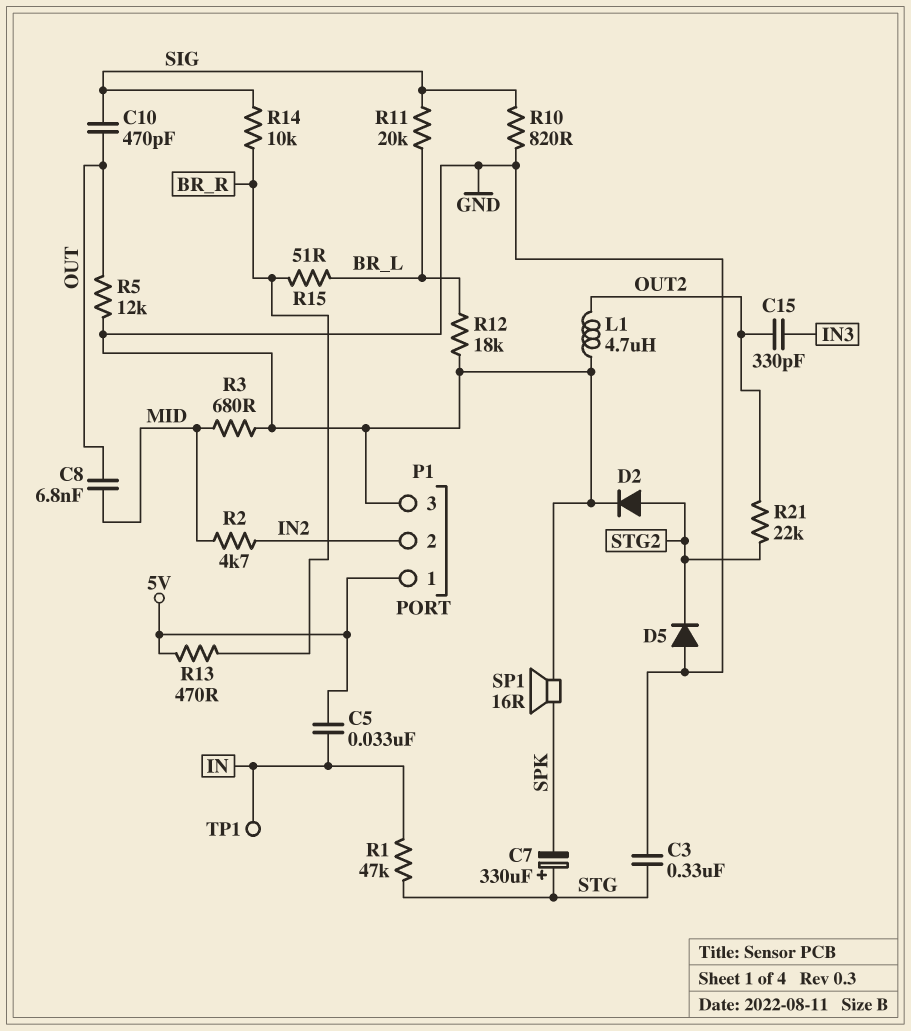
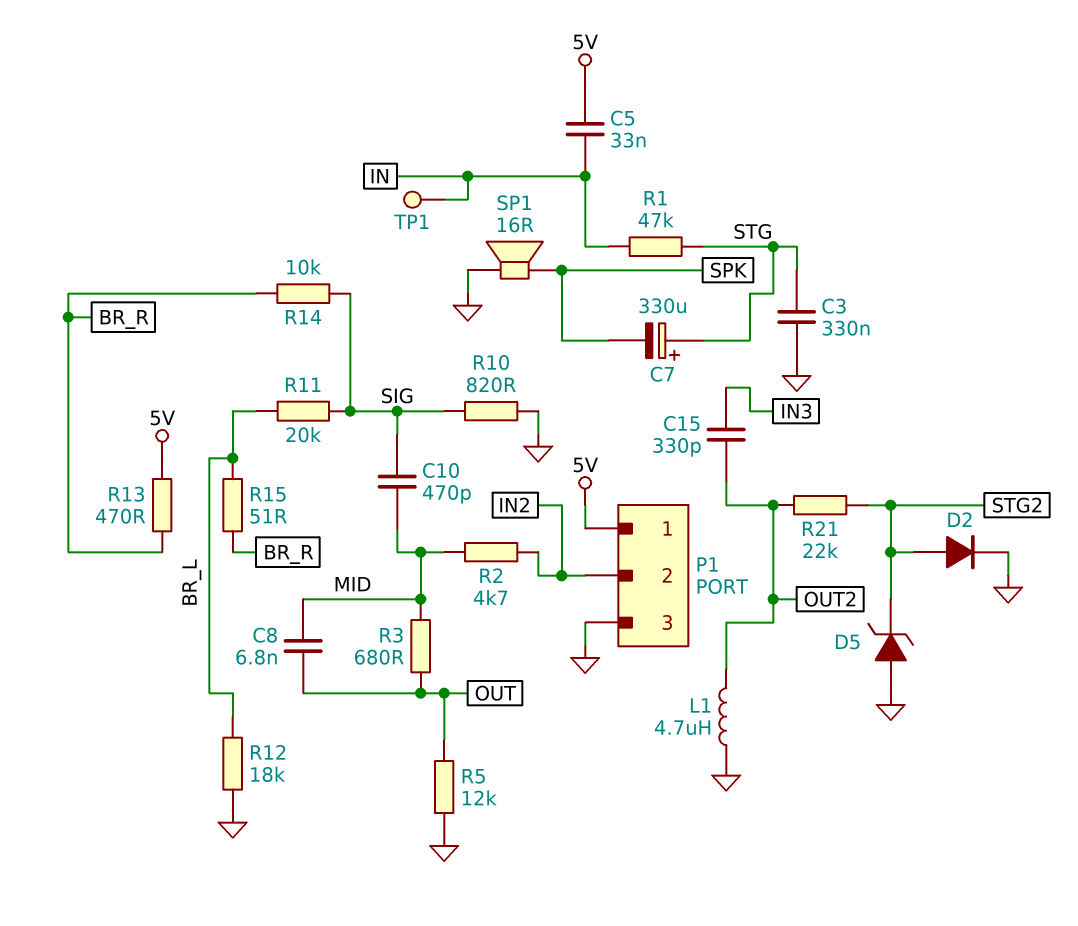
C10: 470pF (OUT, SIG) -> 470pF (MID, SIG)
D5: diode (A GND, K STG2) -> zener (A GND, K STG2)
R3: 680 (GND, MID) -> 680 (MID, OUT)

